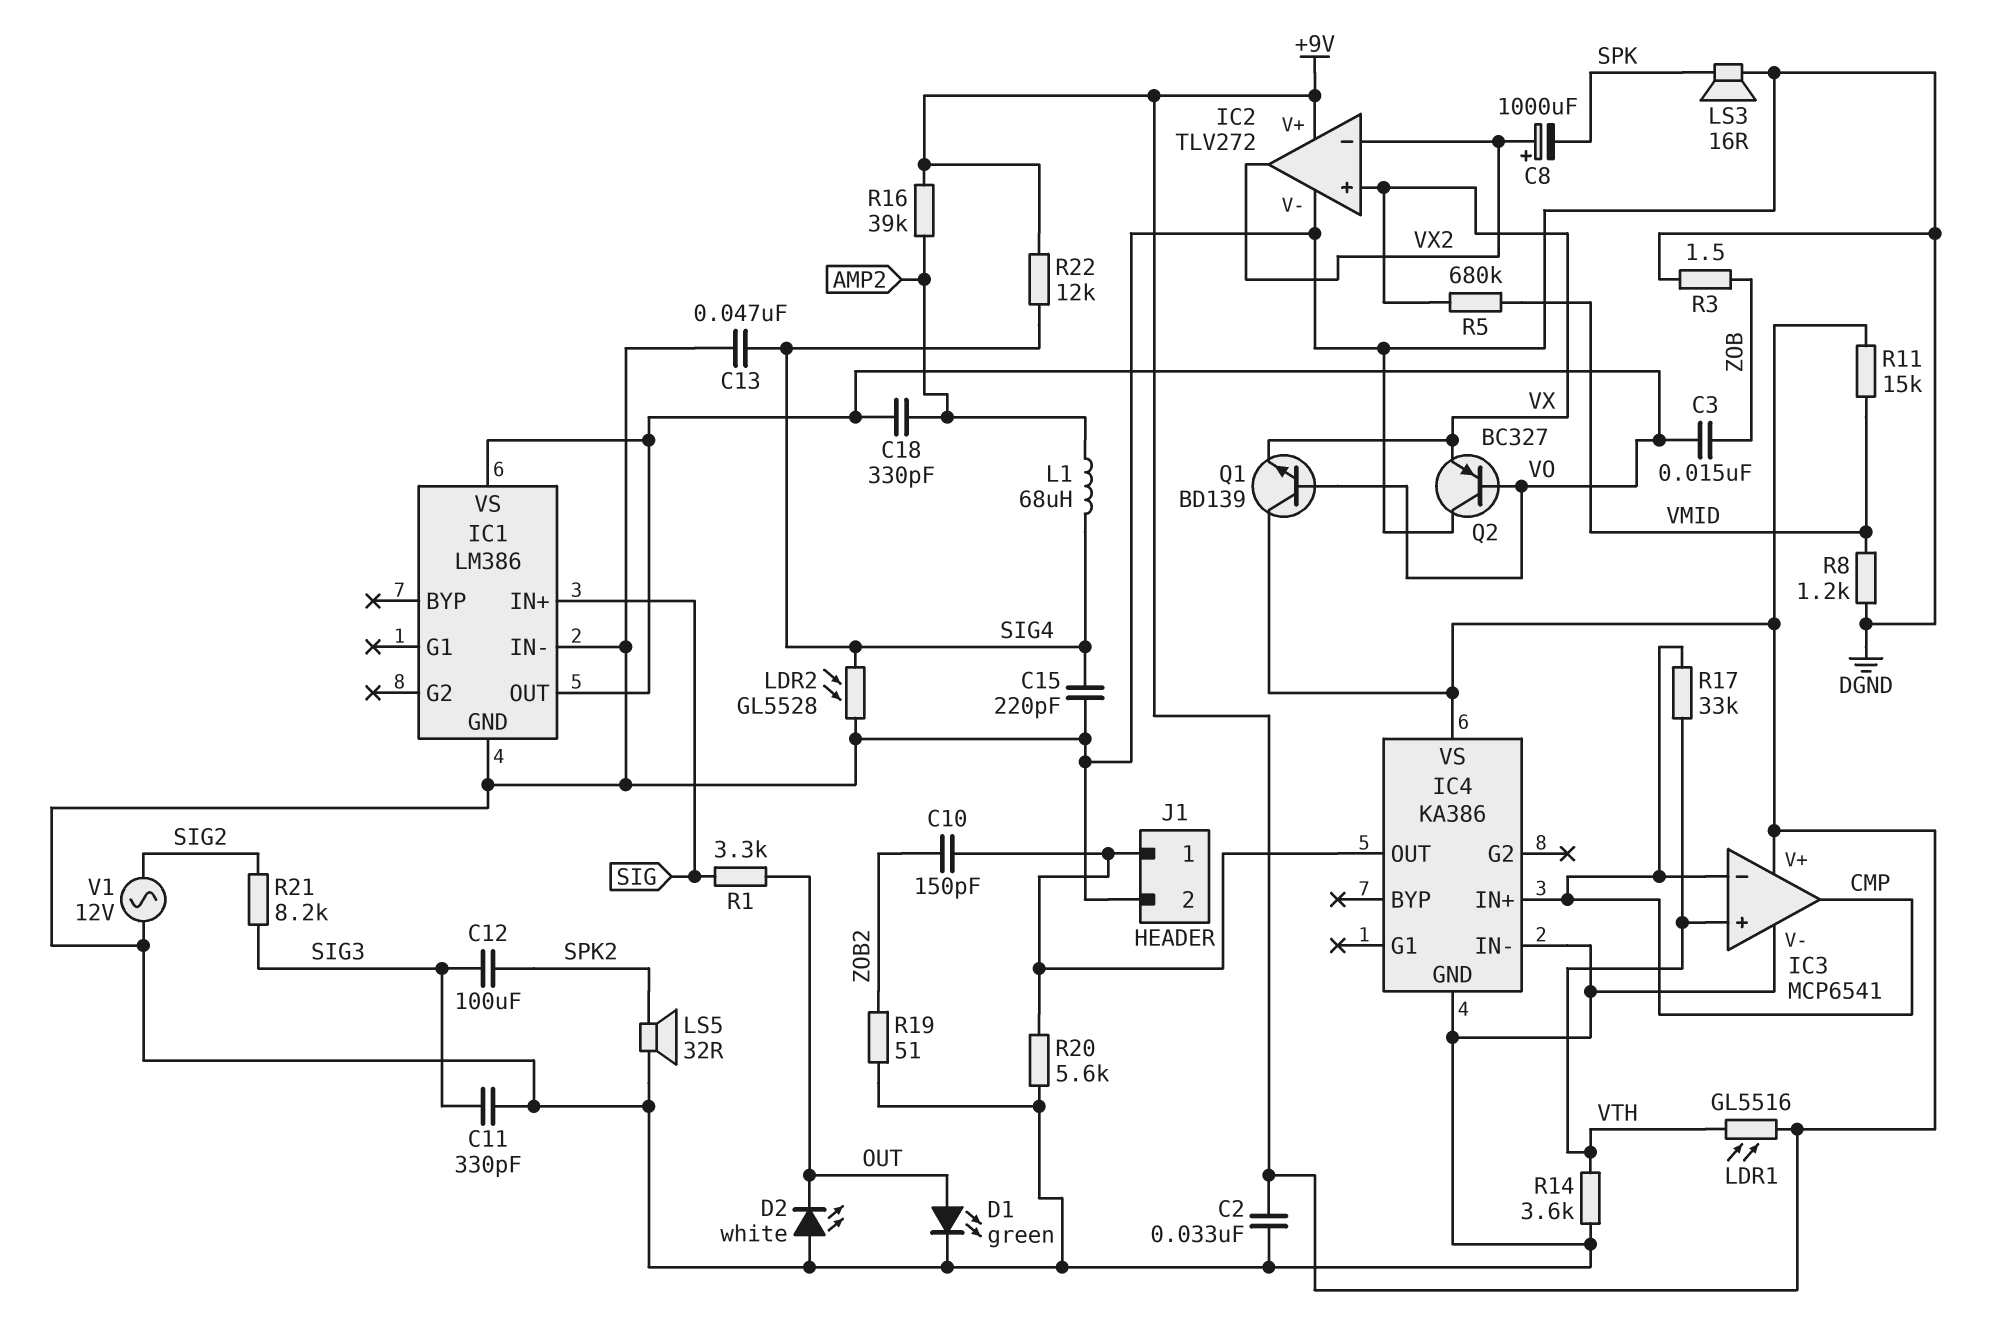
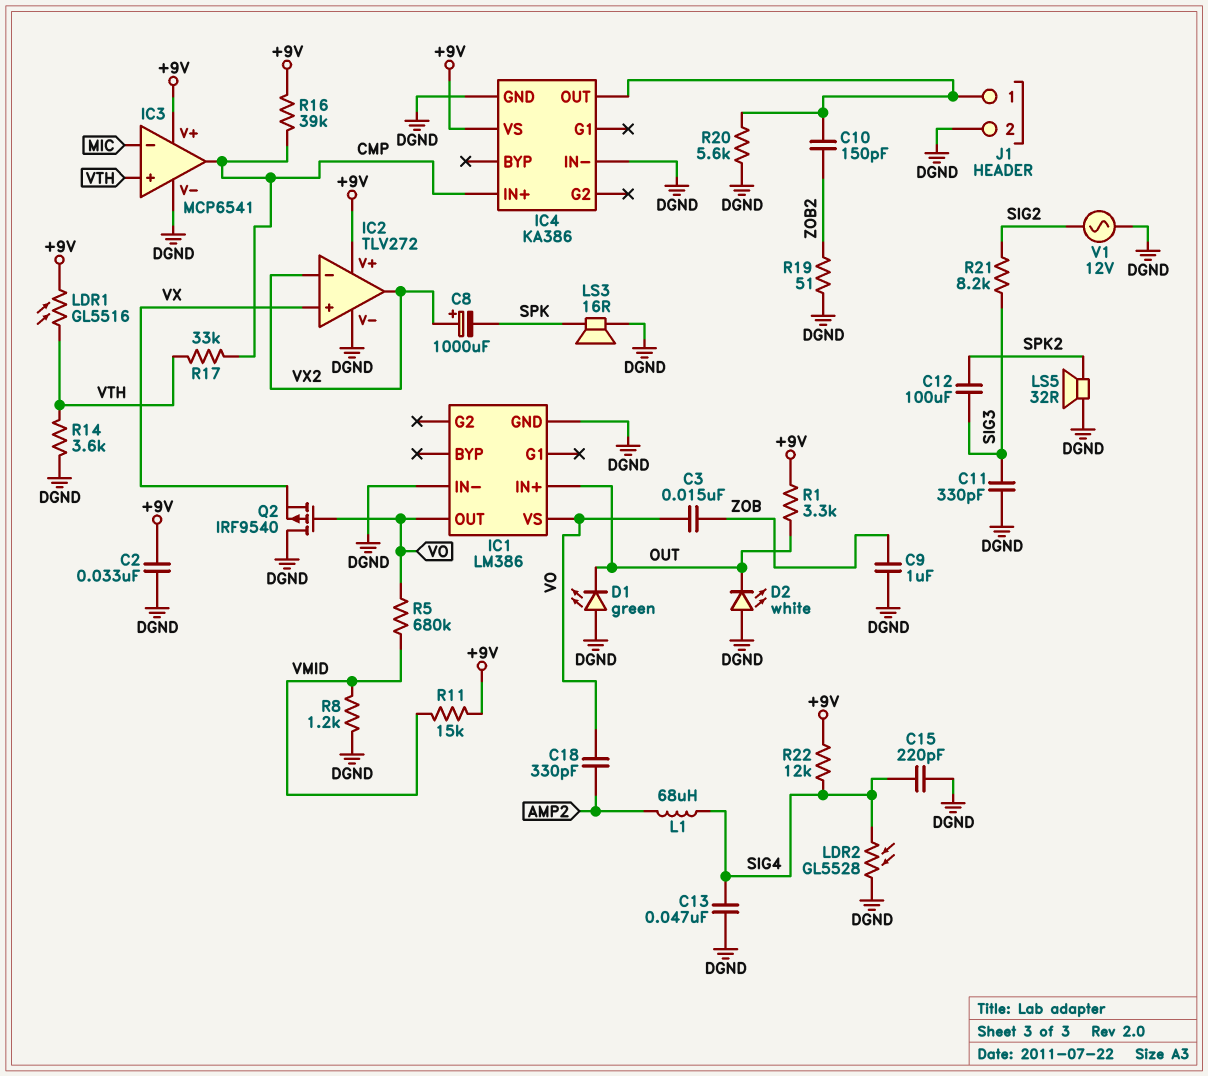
C9: none -> 1uF (DGND, ZOB)
D1: LED green (A OUT, K DGND) -> LED green (A DGND, K OUT)
IC1 pin IN+: SIG -> OUT
IC3 pin in-: CMP -> MIC
Q1: NPN BD139 (B VO, C +9V, E VX) -> none
Q2: PNP BC327 (B VO, C DGND, E VX) -> PMOS IRF9540 (G VO, D DGND, S VX)
R1: 3.3k (OUT, SIG) -> 3.3k (+9V, OUT)
R3: 1.5 (DGND, ZOB) -> none
R5: 680k (VMID, VX) -> 680k (VMID, VO)
R16: 39k (+9V, AMP2) -> 39k (+9V, CMP)

